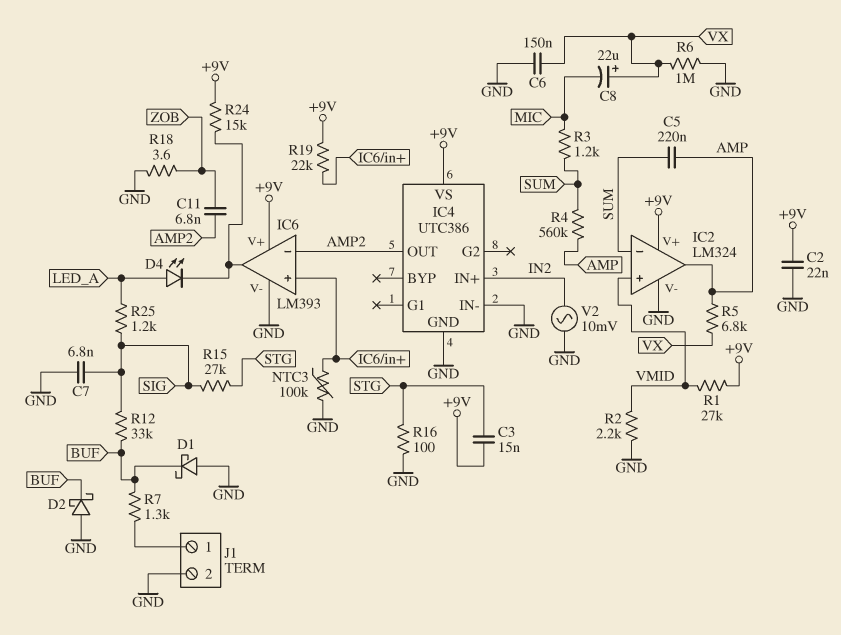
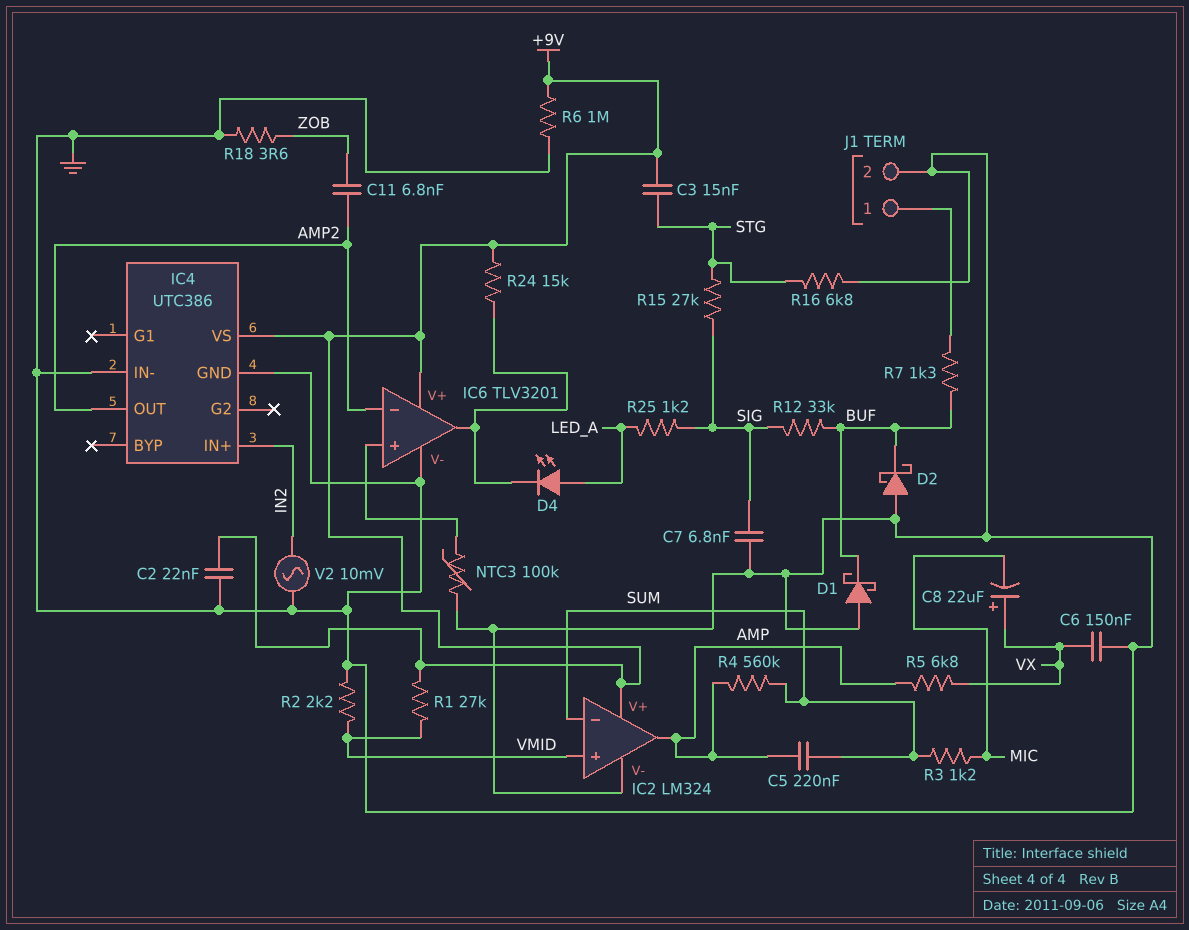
IC6: LM393 -> TLV3201
R6: 1M (GND, VX) -> 1M (+9V, GND)
R16: 100 (GND, STG) -> 6.8k (GND, STG)
R19: 22k (+9V, IC6/in+) -> none

